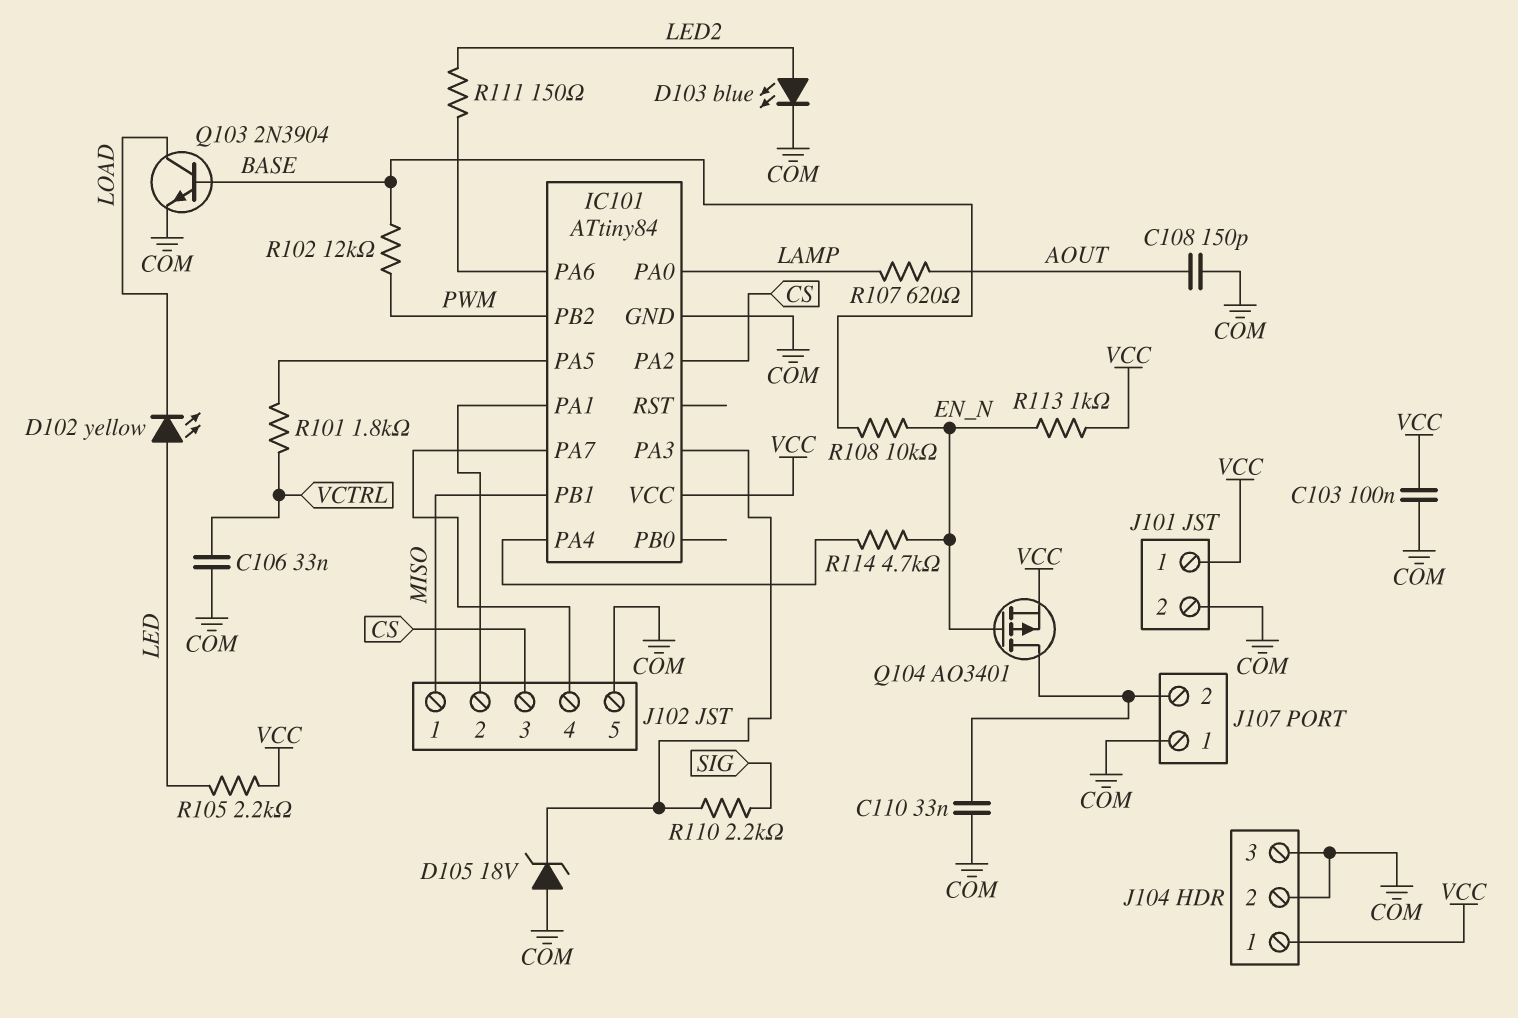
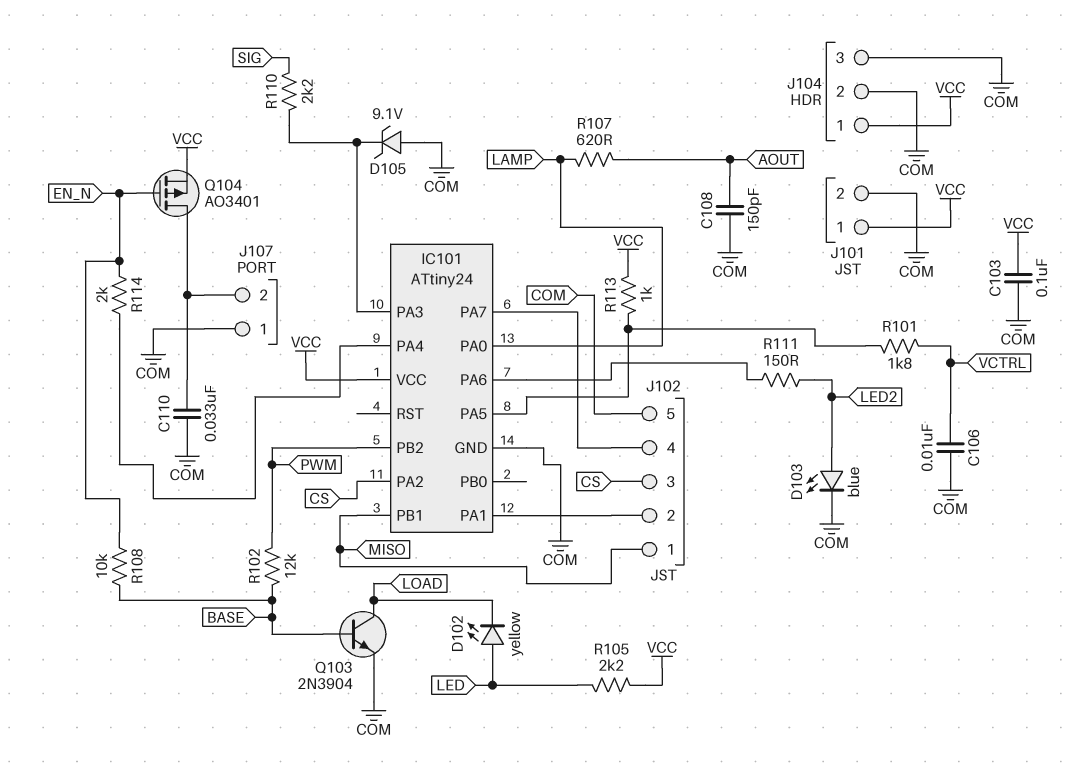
C106: 33nF (COM, VCTRL) -> 10nF (COM, VCTRL)
D105: zener 18V (A COM, K IC101/PA3) -> zener 9.1V (A COM, K IC101/PA3)
IC101: ATtiny84 -> ATtiny24
R113: 1k (EN_N, VCC) -> 1k (IC101/PA5, VCC)
R114: 4.7k (EN_N, IC101/PA4) -> 2k (EN_N, IC101/PA4)

